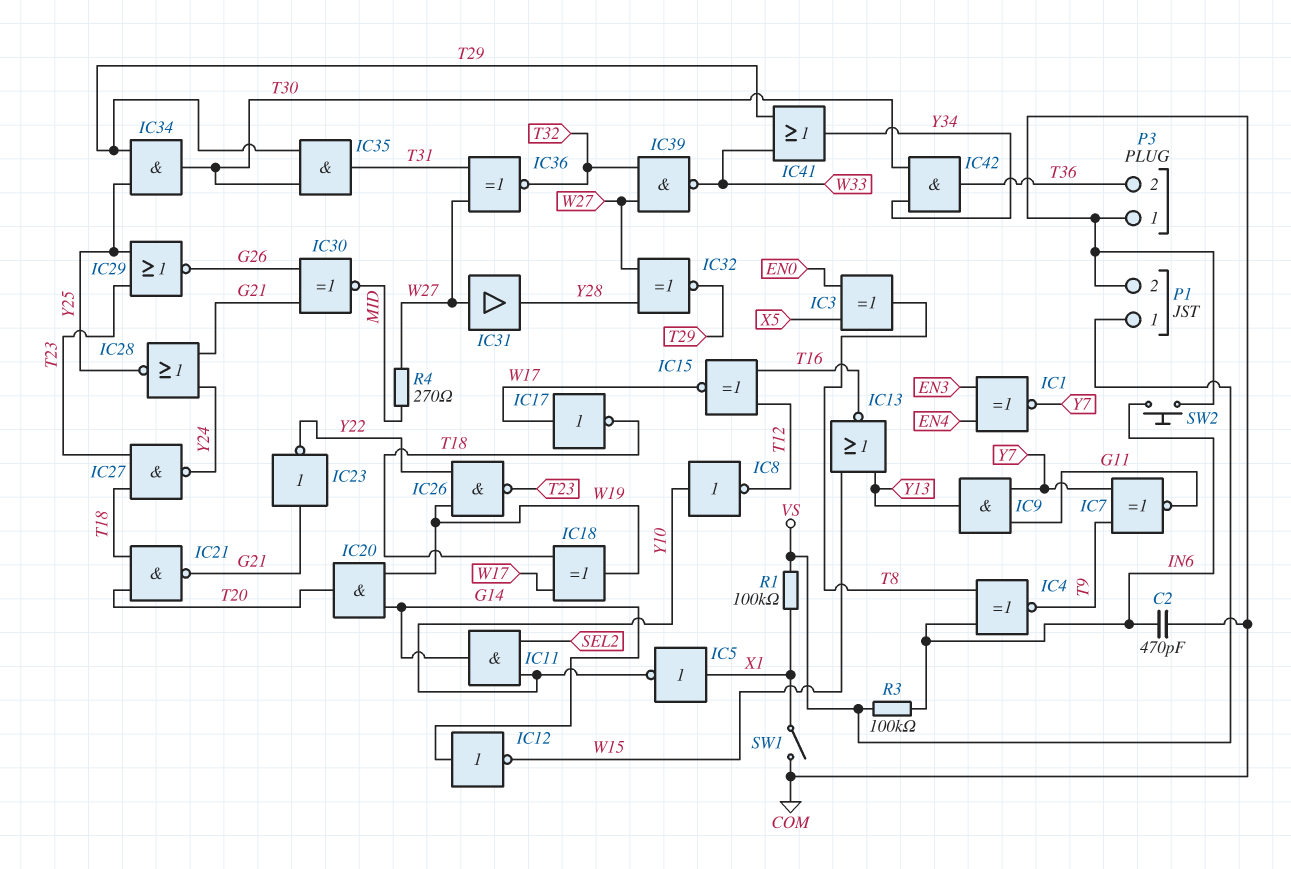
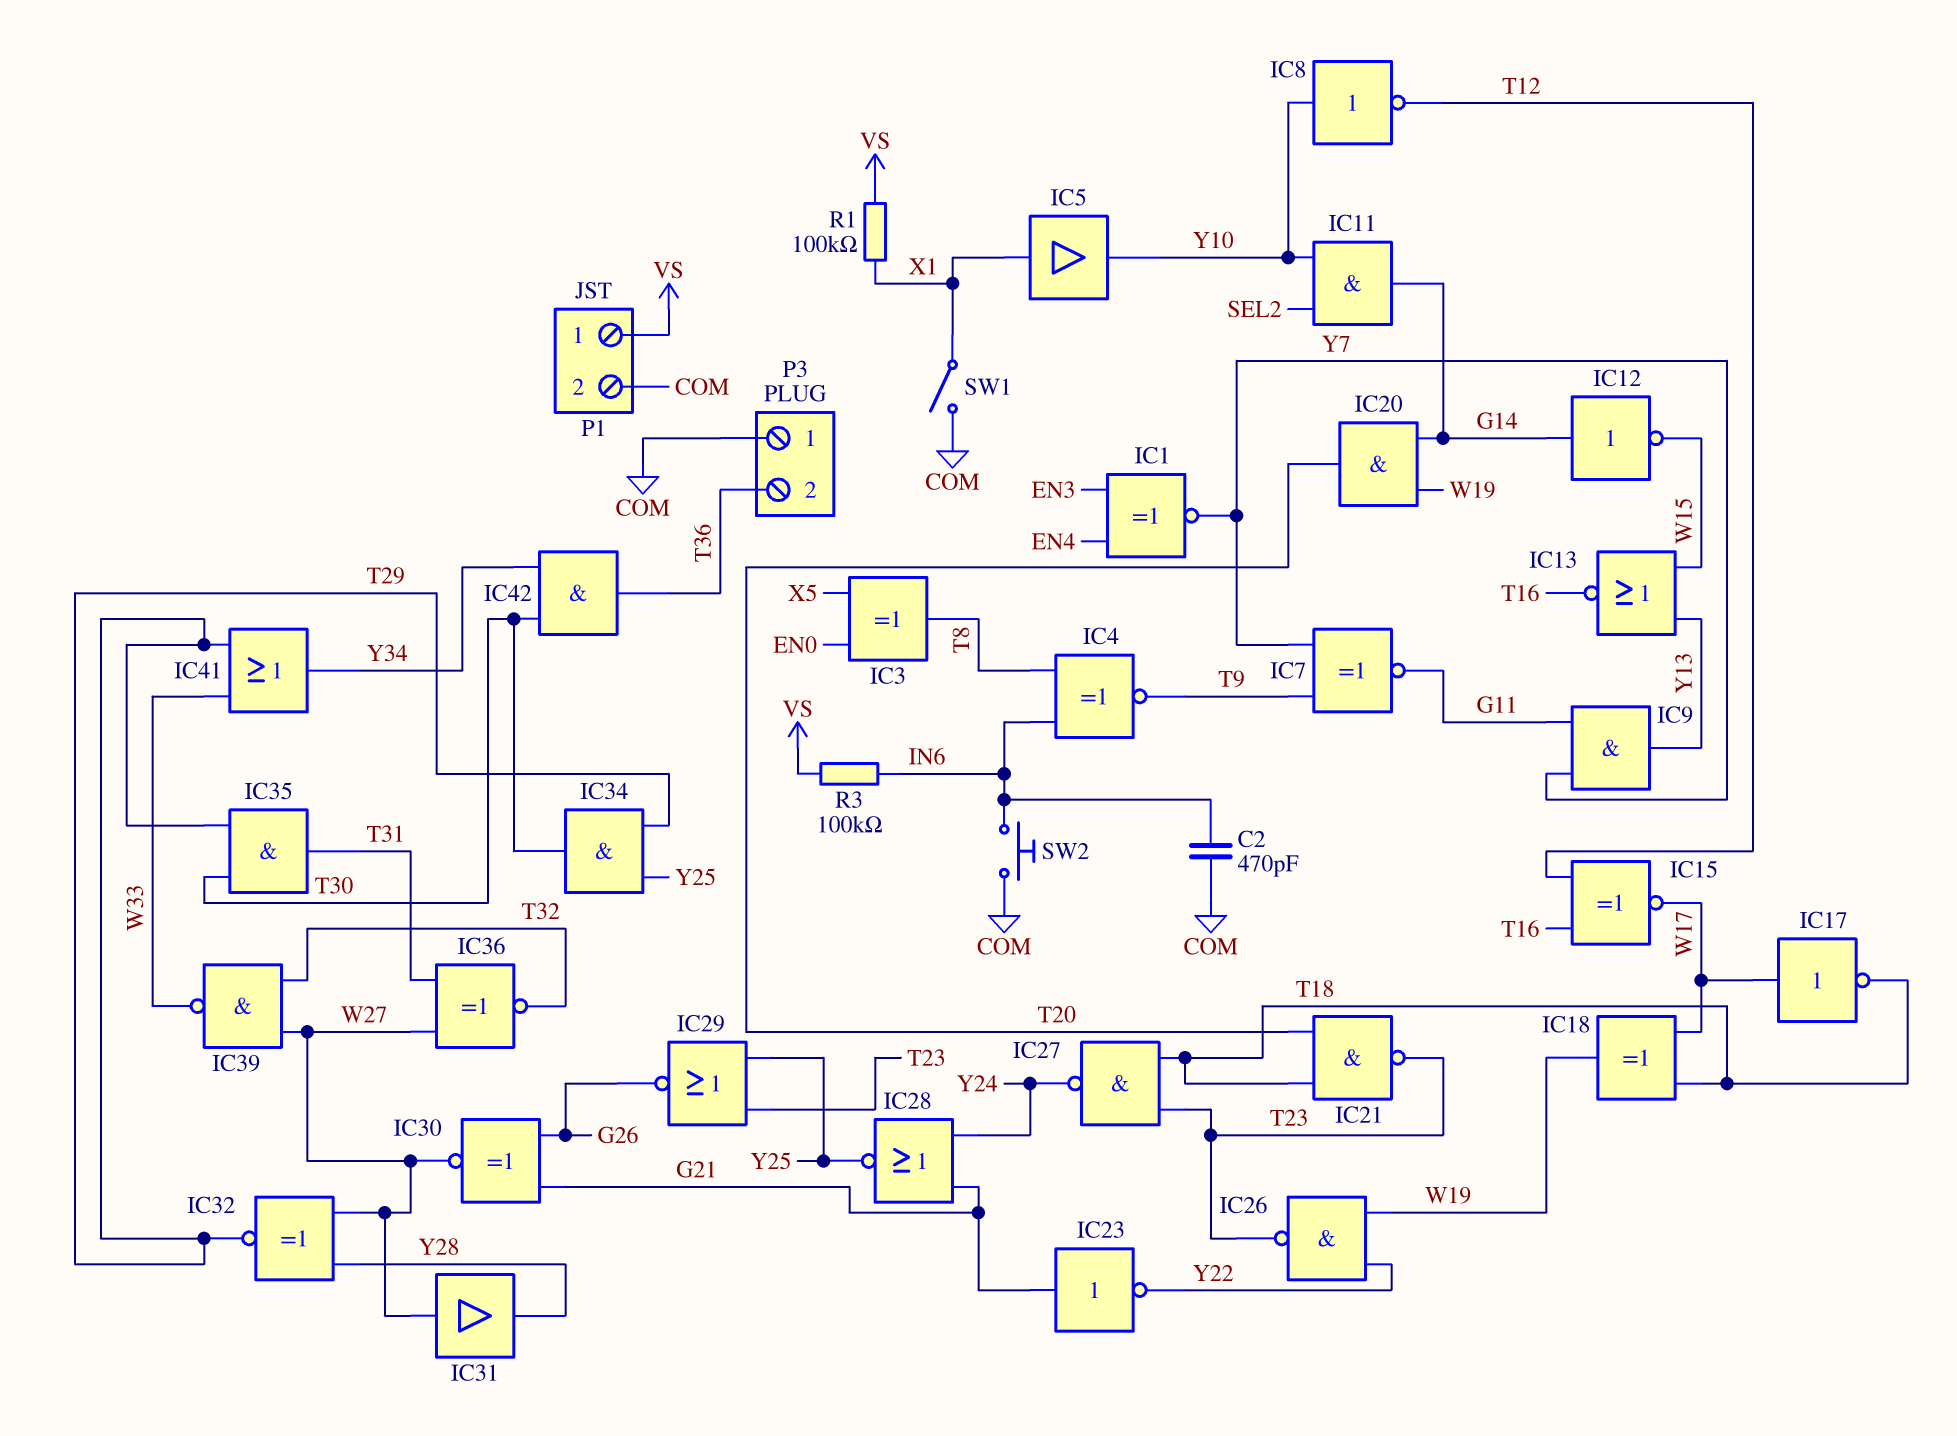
IC5: NOT (in X1, out Y10) -> buffer (in X1, out Y10)
IC21: NAND (in T18, in T20, out G21) -> NAND (in T18, in T20, out T23)
IC30: XNOR (in G21, in G26, out MID) -> XNOR (in G21, in G26, out W27)
R4: 270 (MID, W27) -> none

